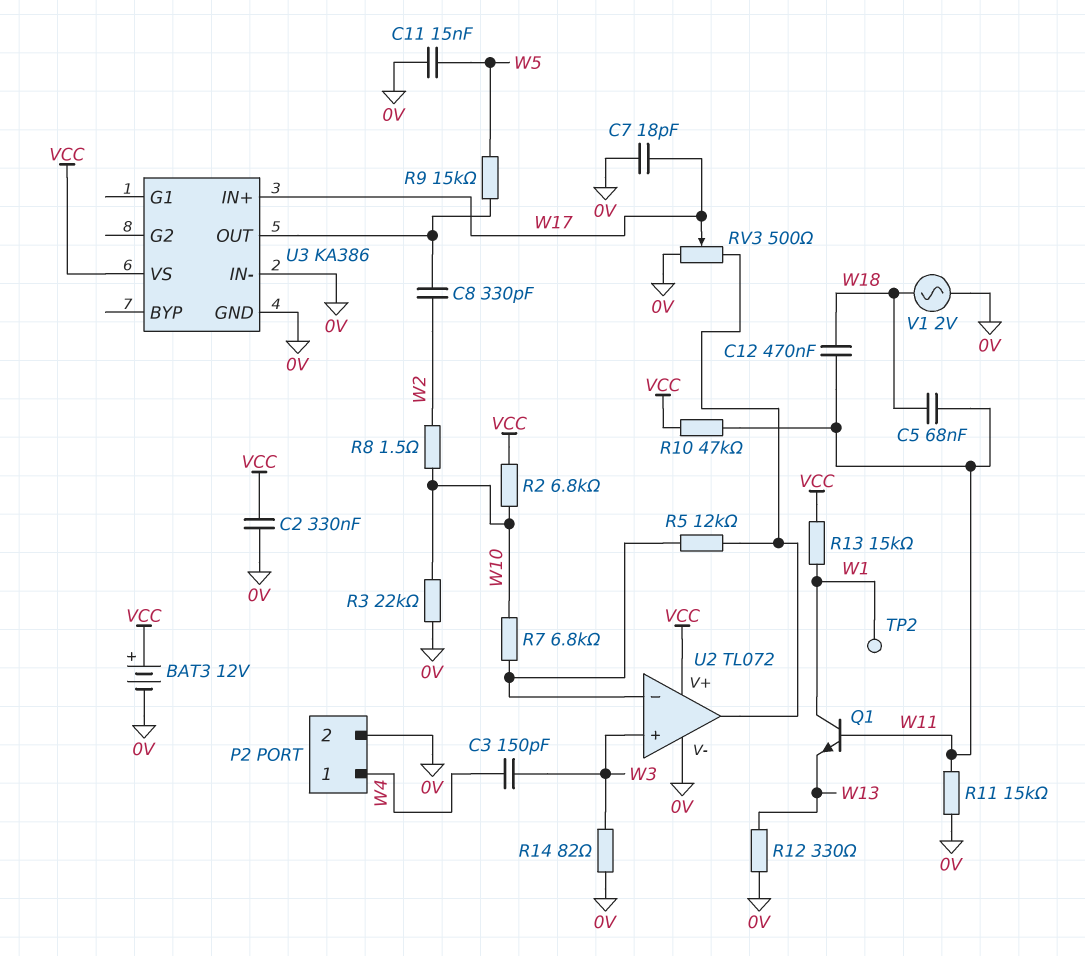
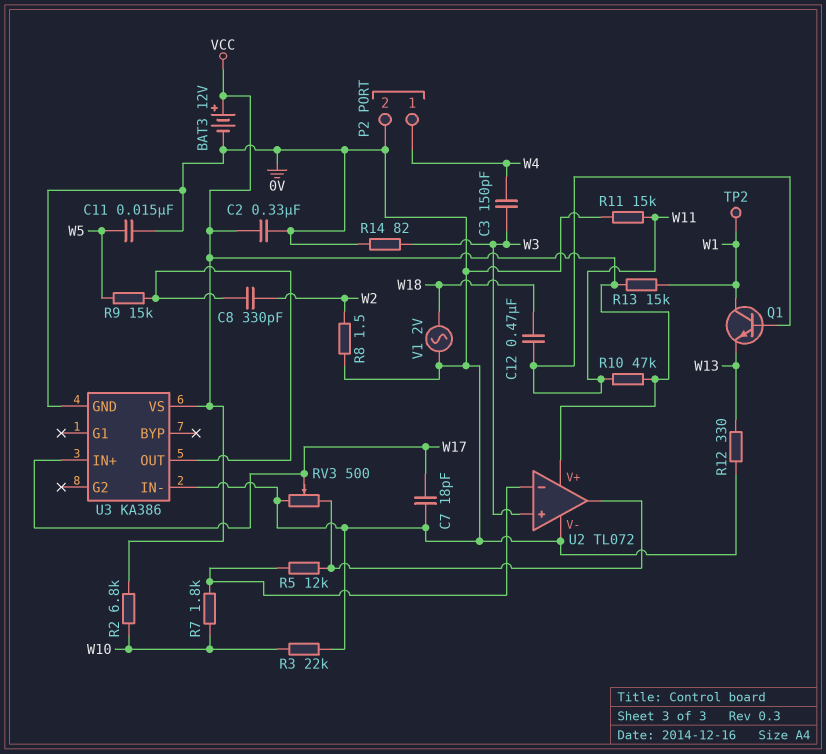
C5: 68nF (W11, W18) -> none
R7: 6.8k (U2/in-, W10) -> 1.8k (U2/in-, W10)
R8: 1.5 (W2, W10) -> 1.5 (0V, W2)

